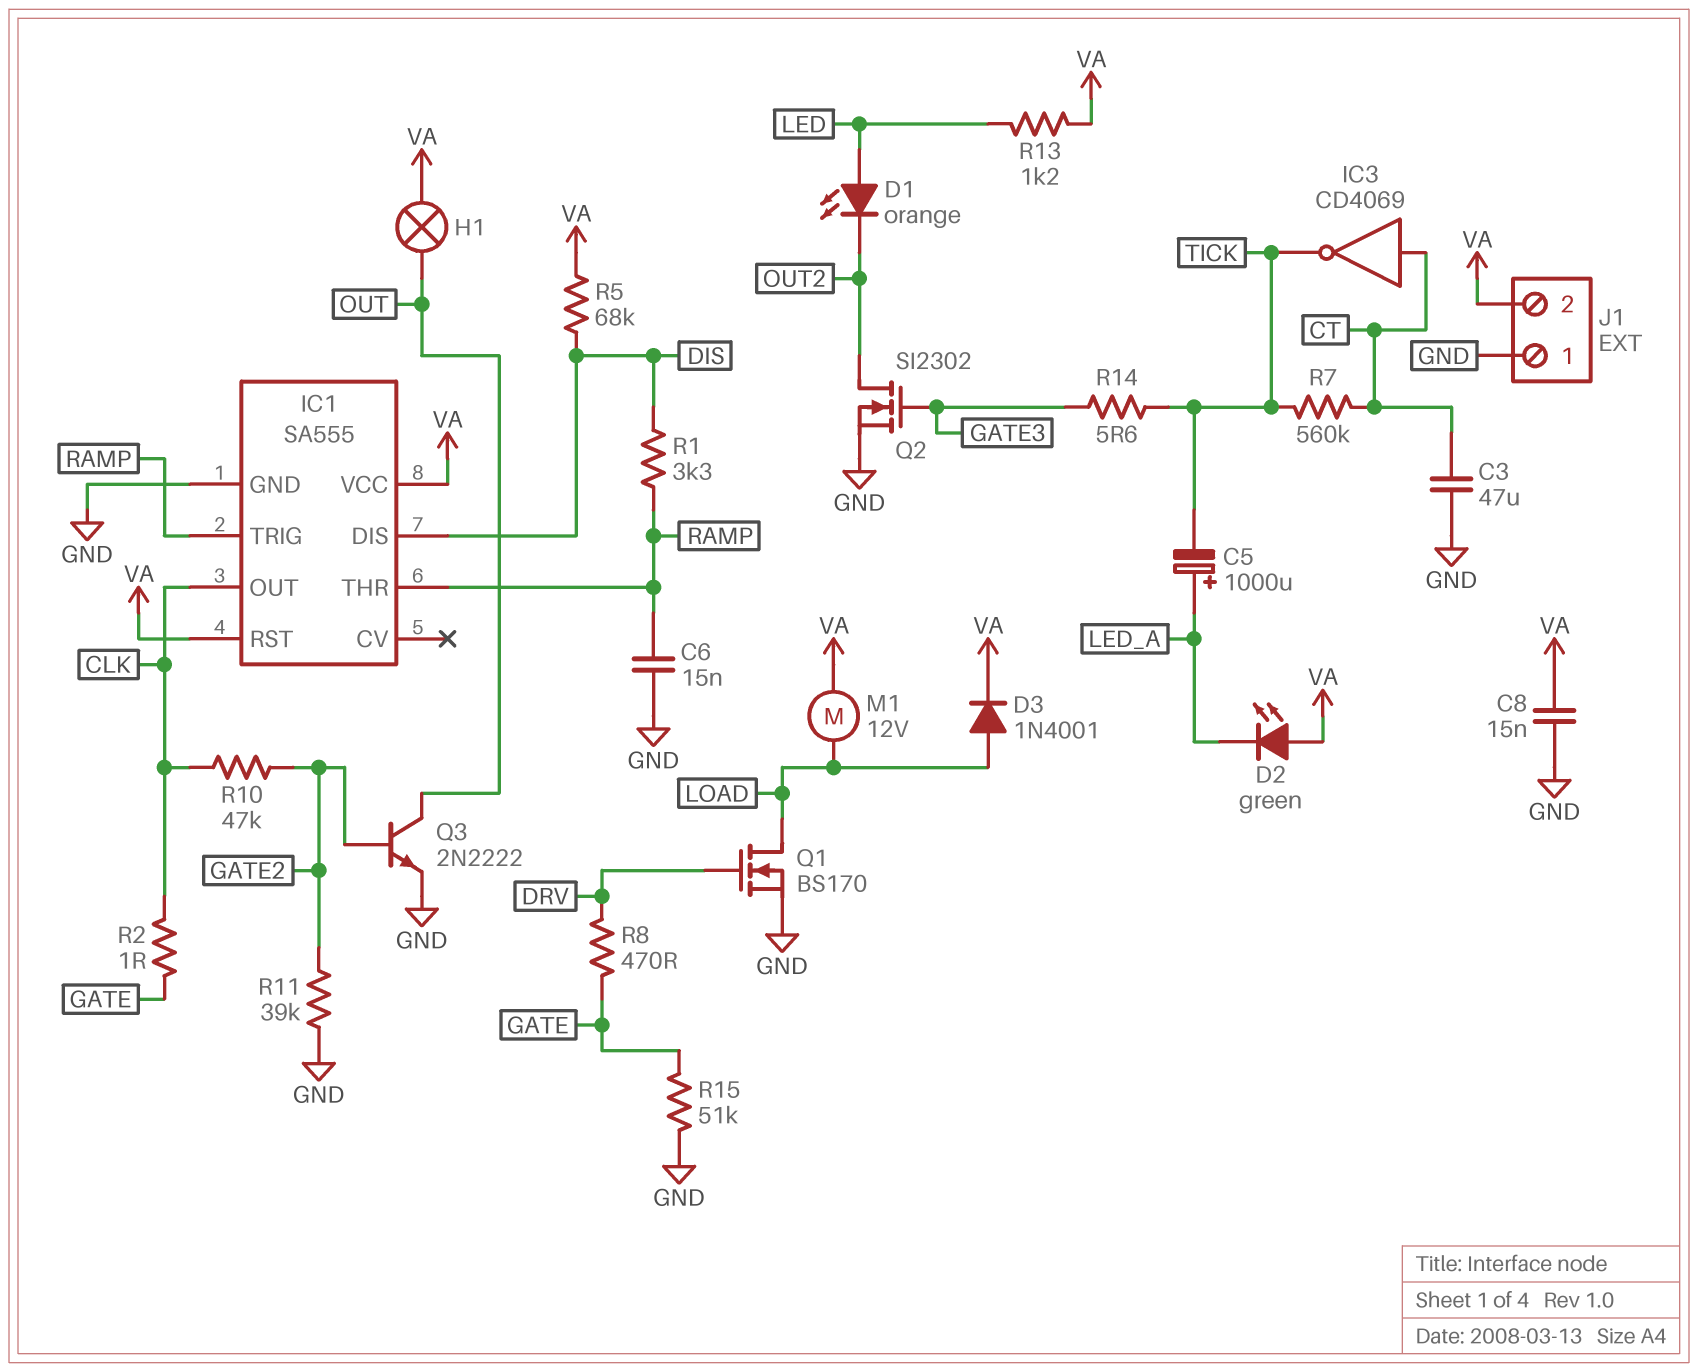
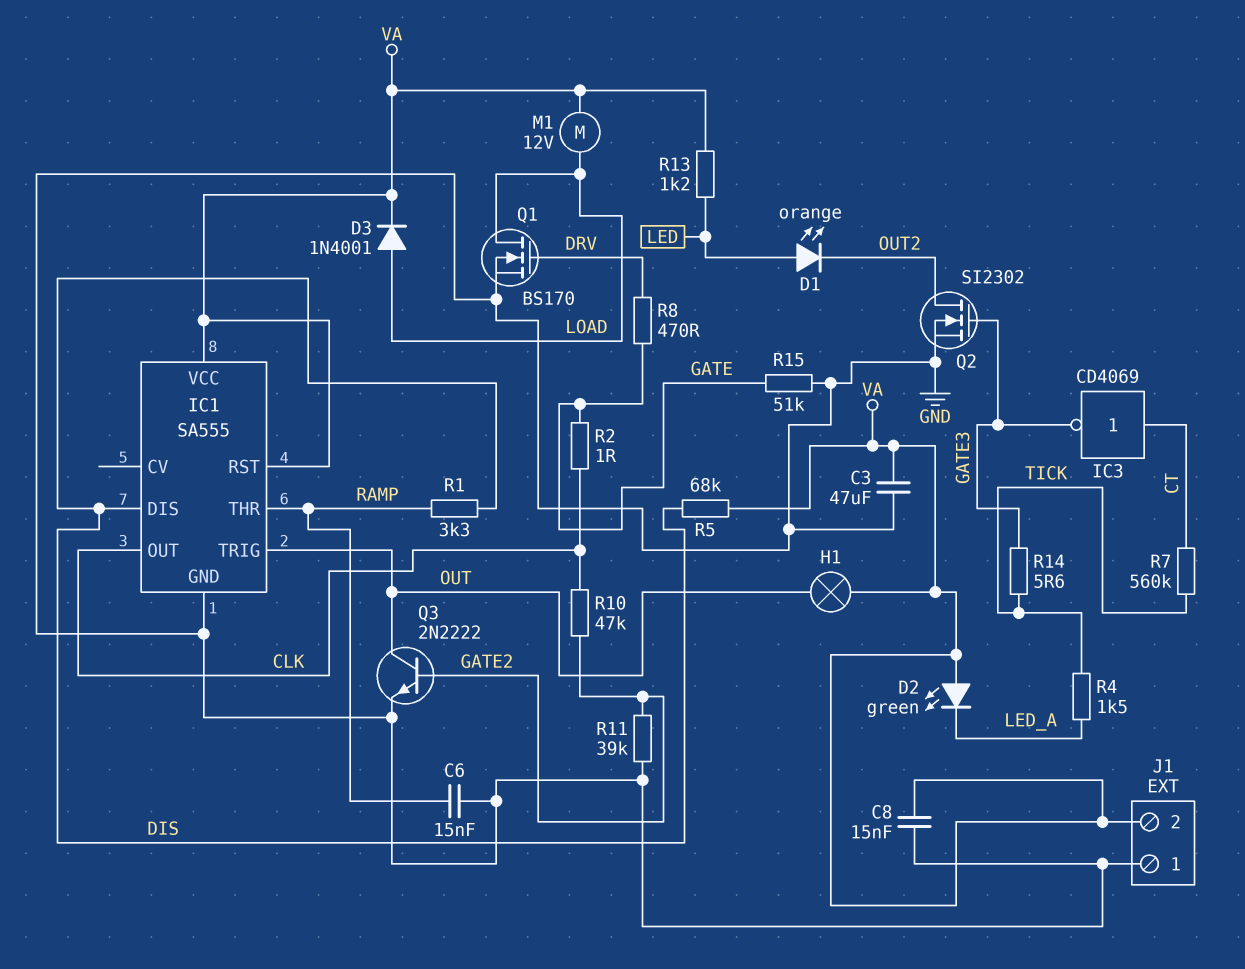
C3: 47uF (CT, GND) -> 47uF (GND, VA)
C5: 1000uF (plus LED_A, minus TICK) -> none
IC1 pin TRIG: RAMP -> OUT
IC3: NOT CD4069 (in CT, out TICK) -> NOT CD4069 (in CT, out GATE3)
R4: none -> 1.5k (LED_A, TICK)

